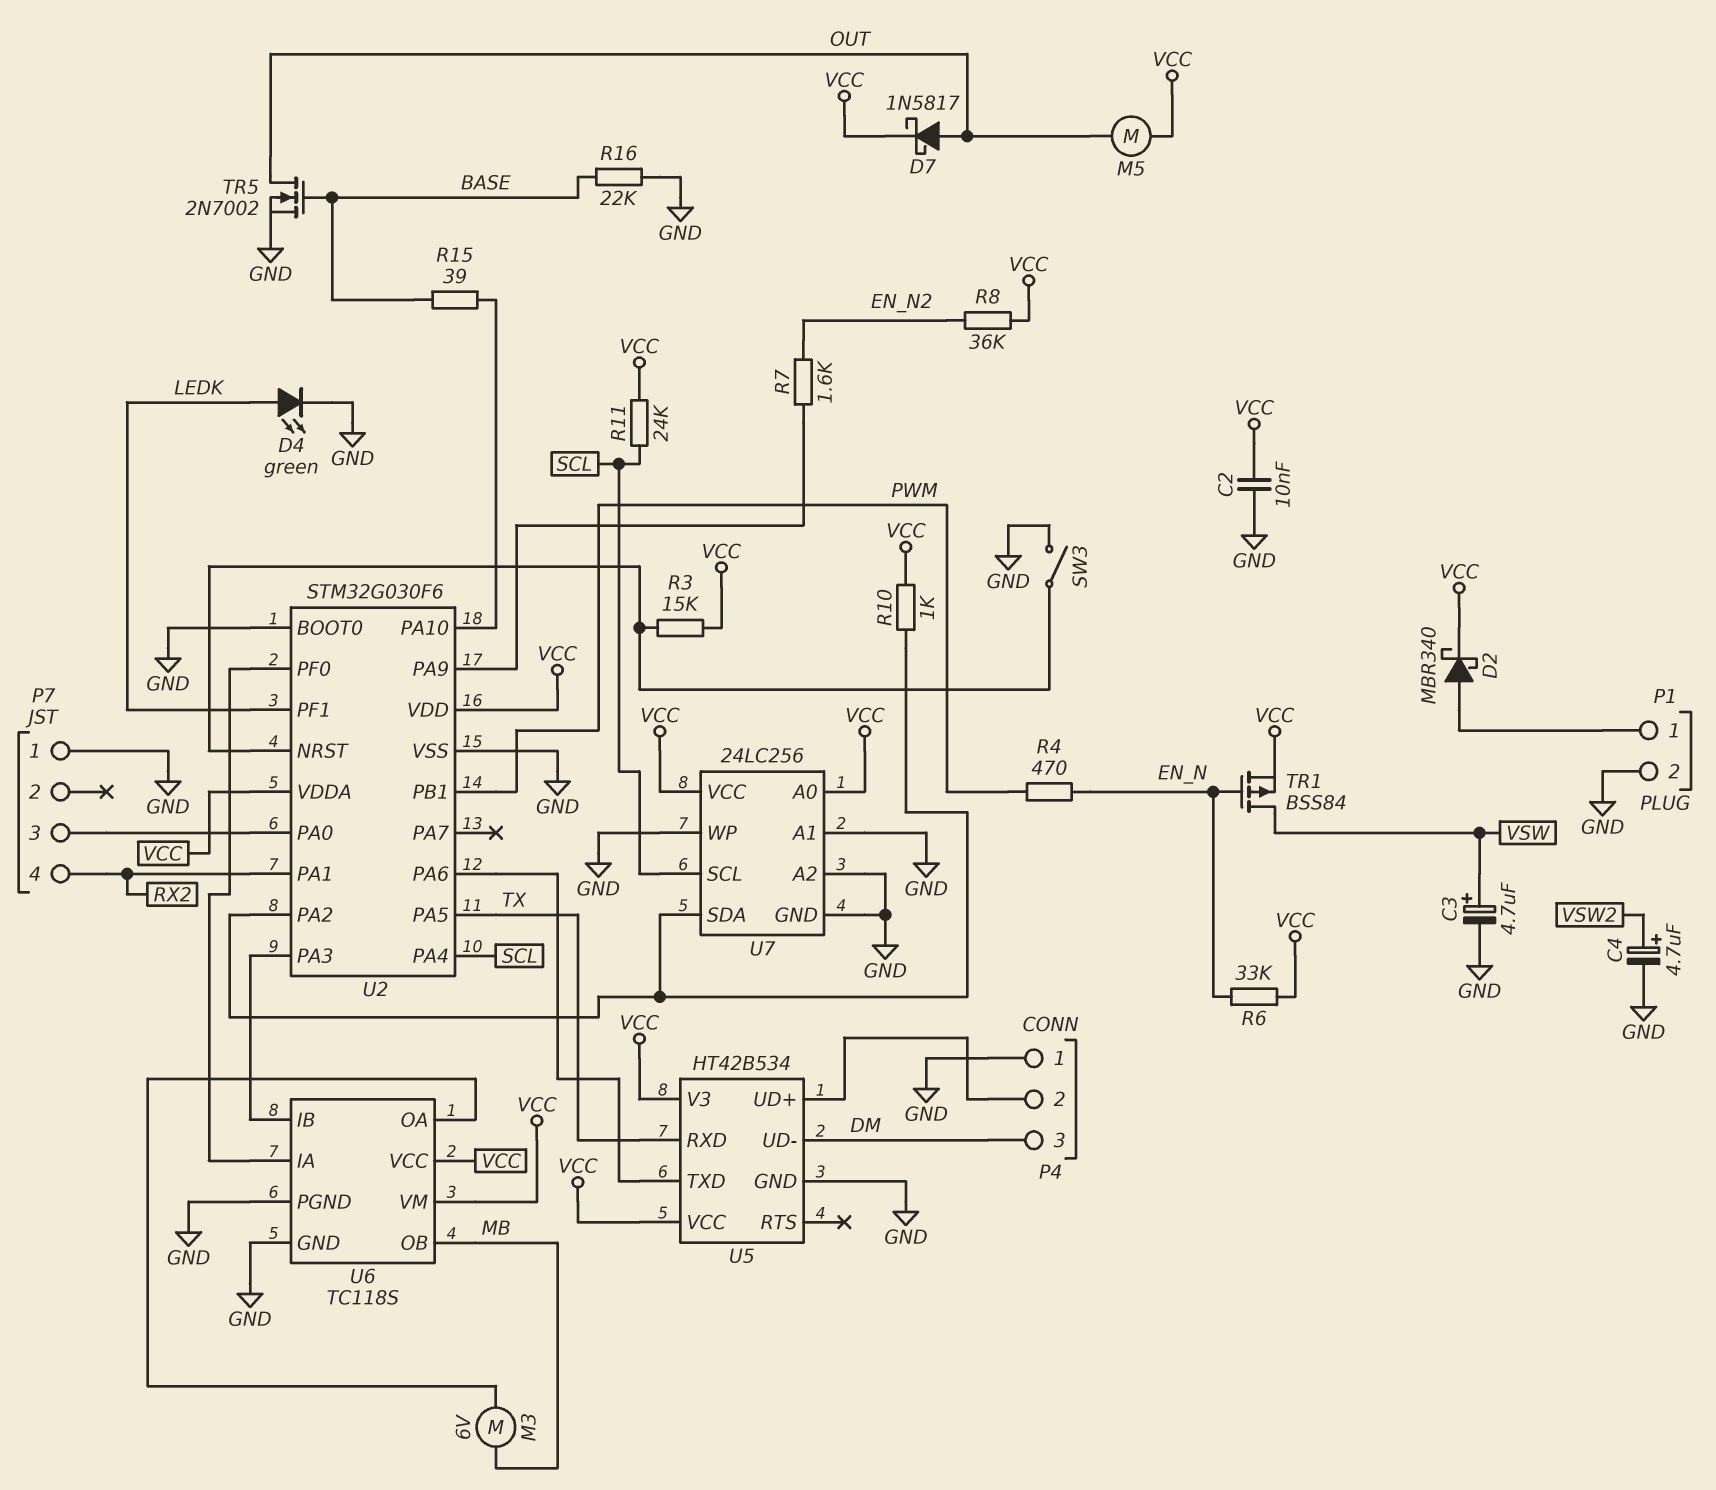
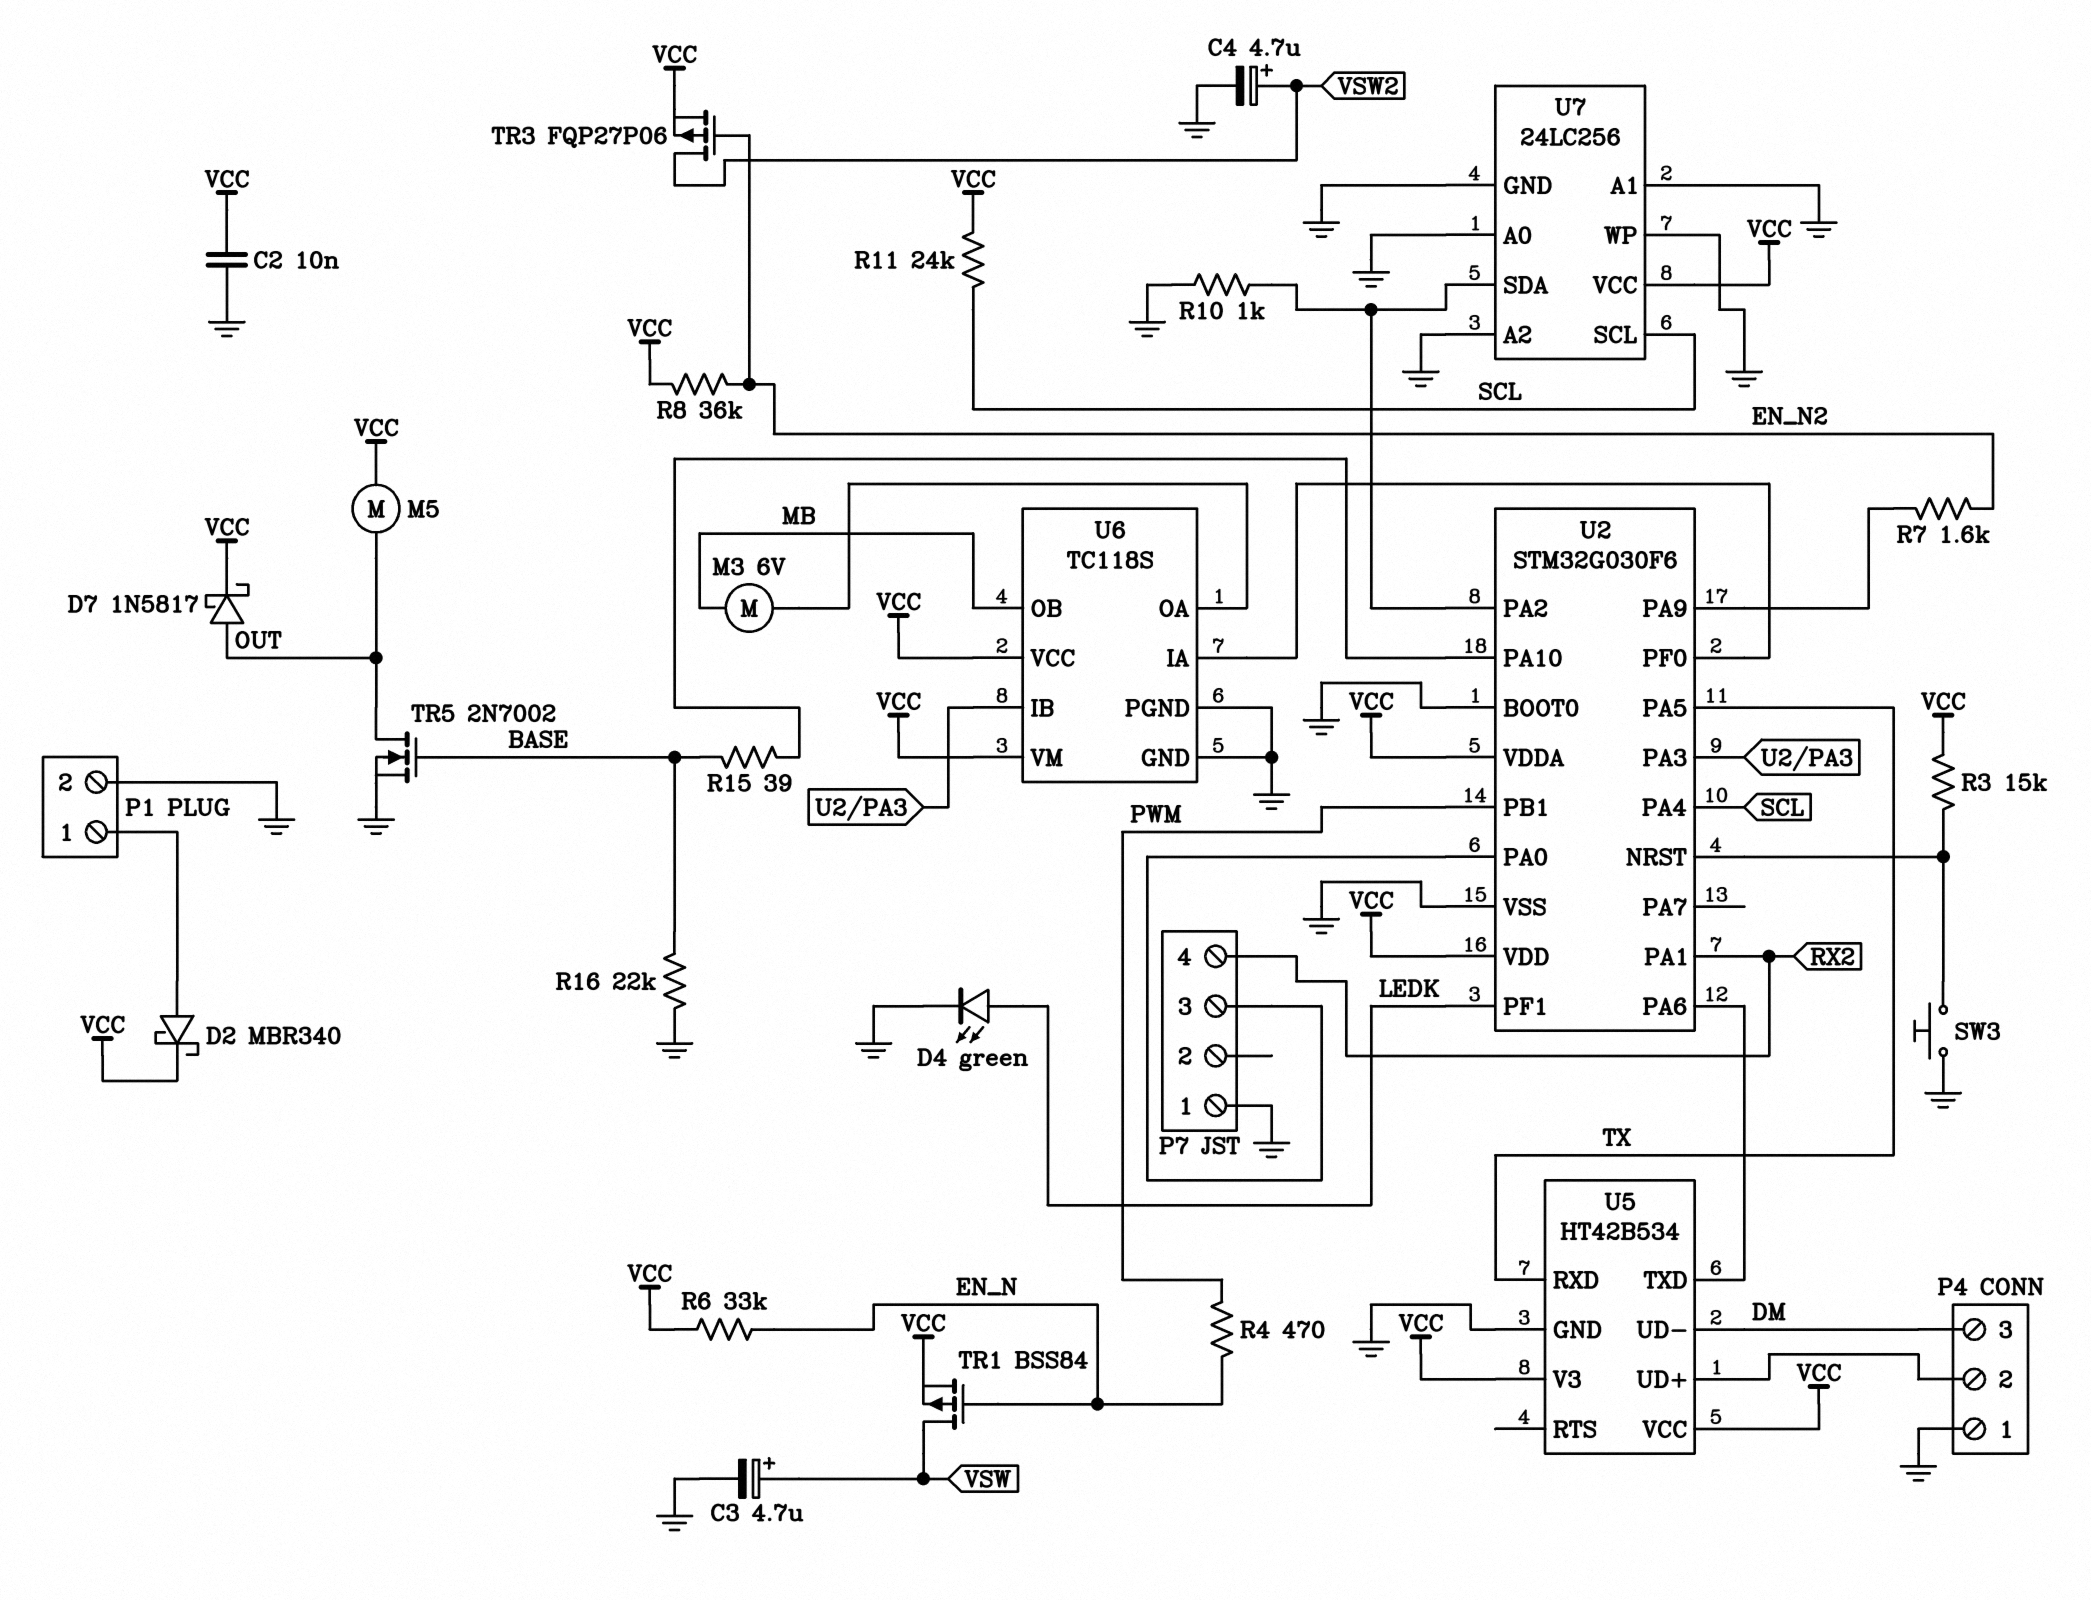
R10: 1k (U2/PA2, VCC) -> 1k (GND, U2/PA2)
SW3: switch (GND, U2/NRST) -> button (GND, U2/NRST)
TR3: none -> PMOS FQP27P06 (G EN_N2, D VSW2, S VCC)
U7 pin A0: VCC -> GND

